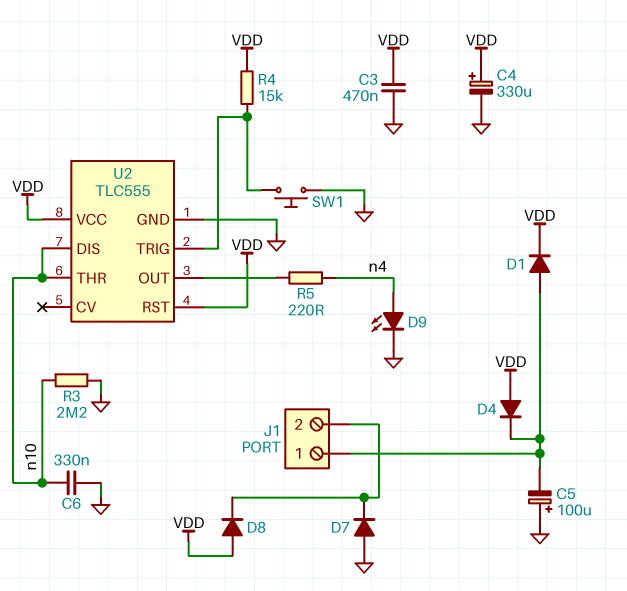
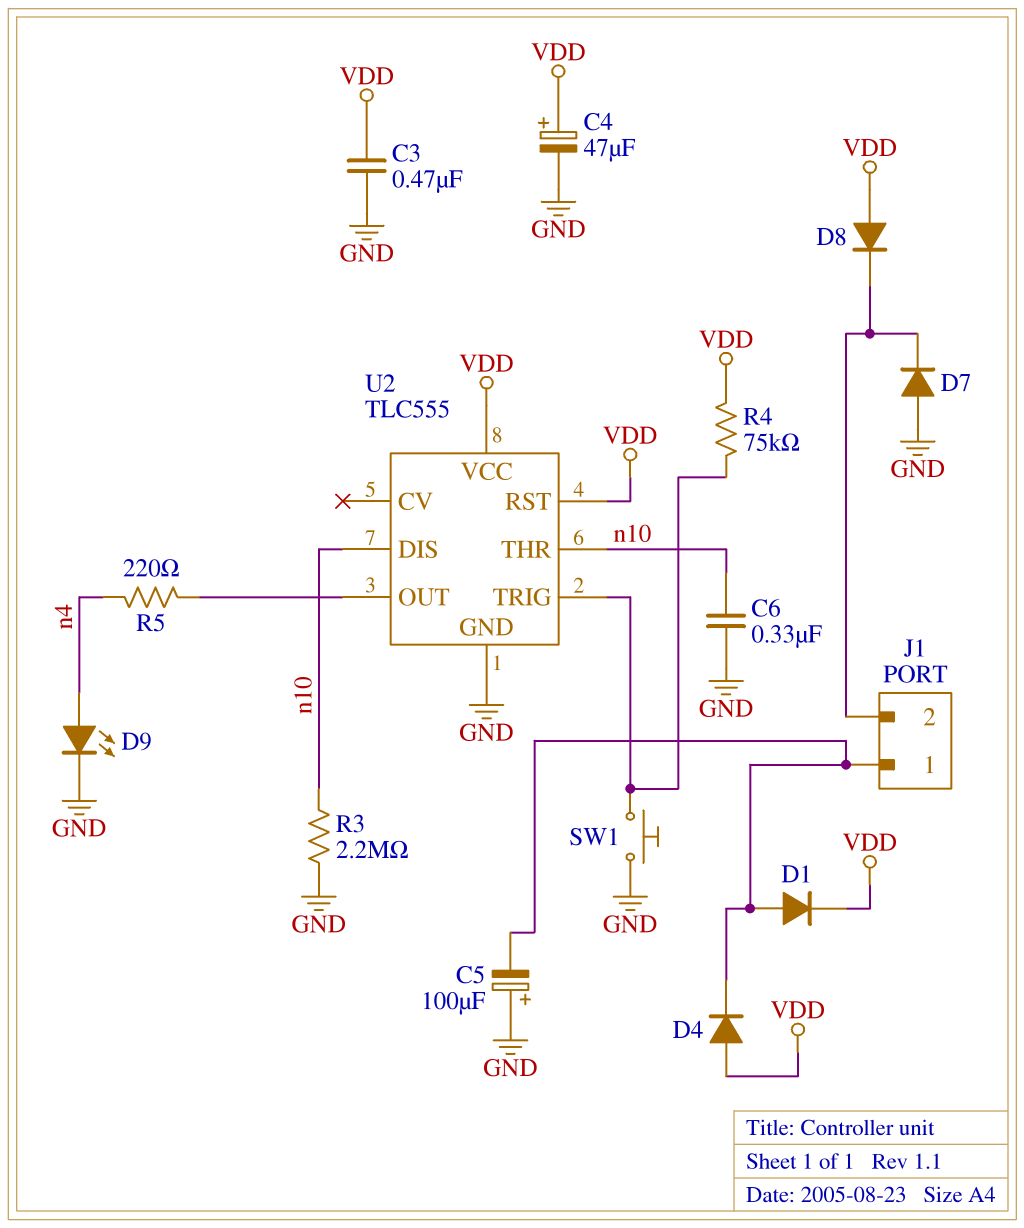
C4: 330uF (plus VDD, minus GND) -> 47uF (plus VDD, minus GND)
R4: 15k (U2/TRIG, VDD) -> 75k (U2/TRIG, VDD)

